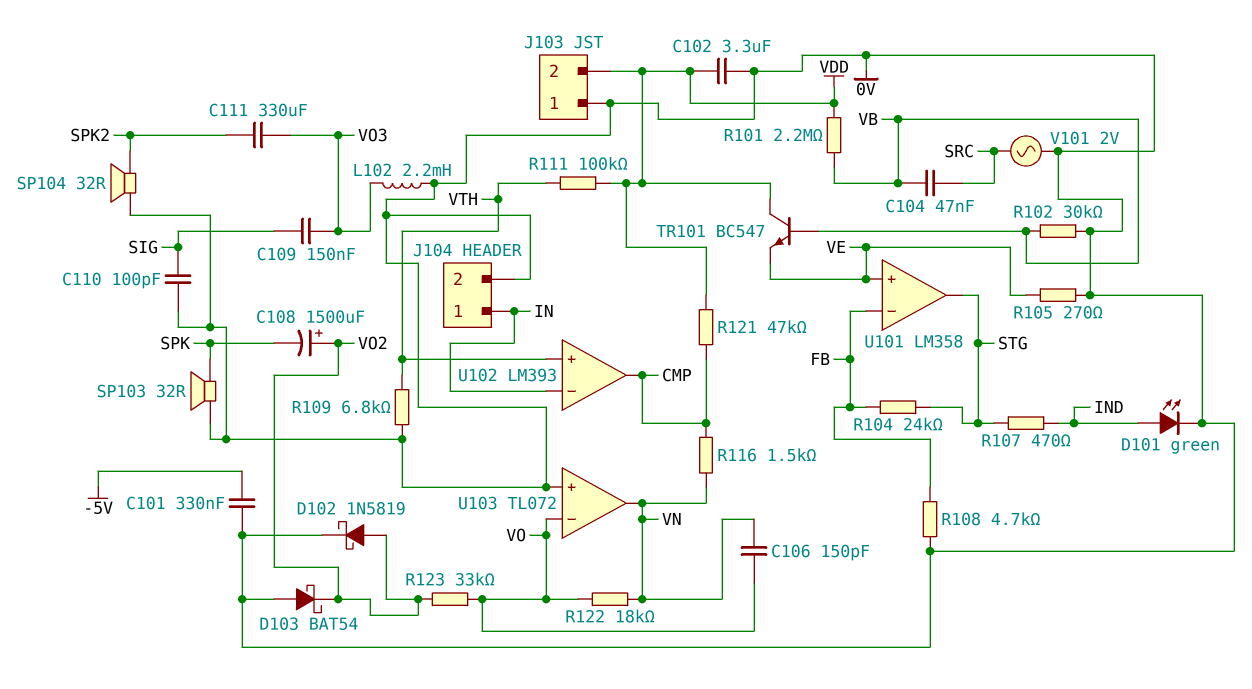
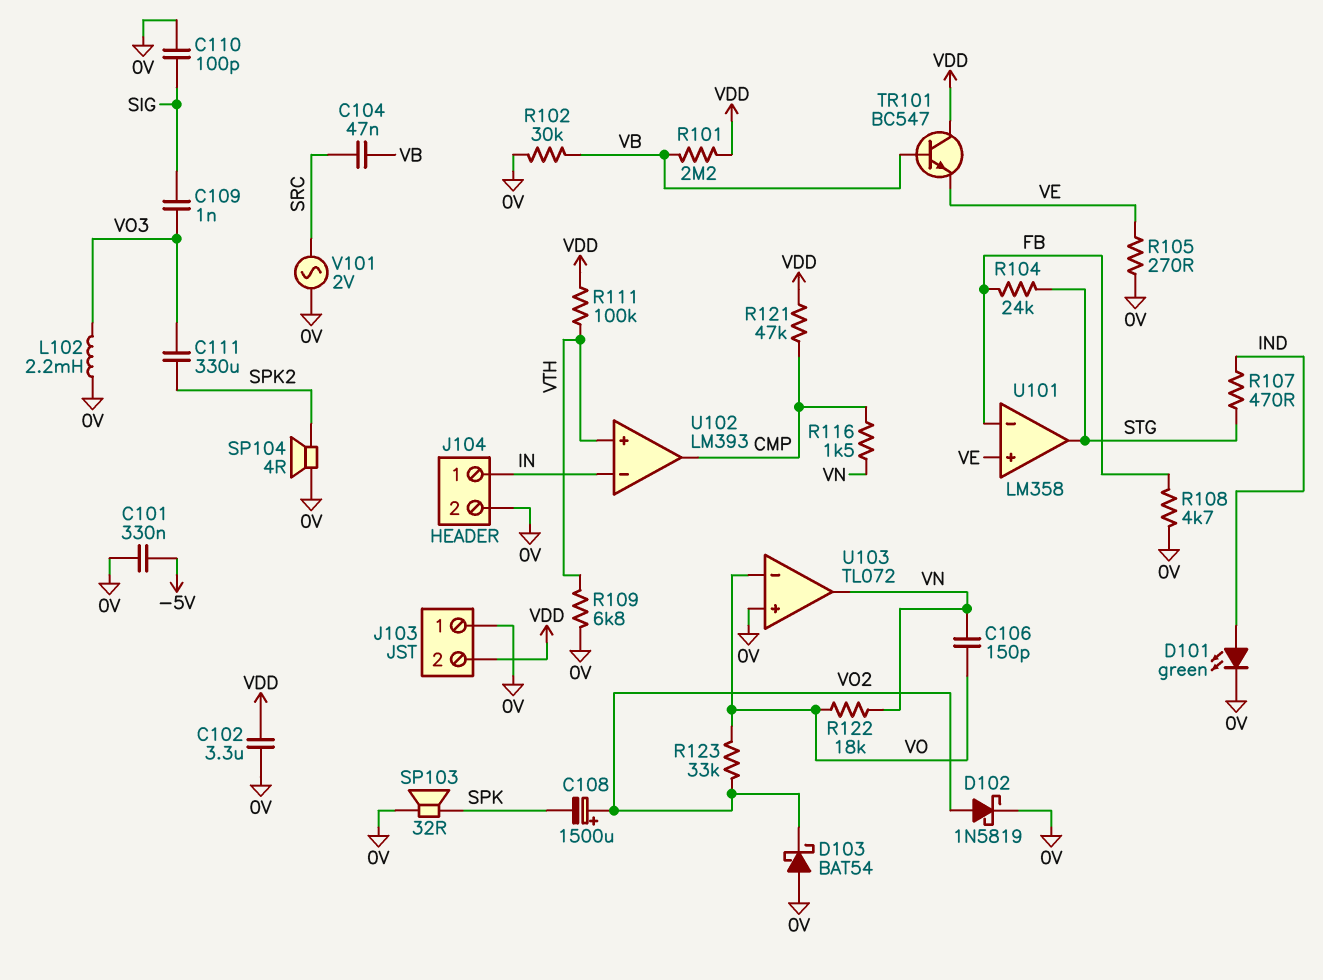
C109: 150nF (SIG, VO3) -> 1nF (SIG, VO3)
SP104: speaker 32R (0V, SPK2) -> speaker 4R (0V, SPK2)

